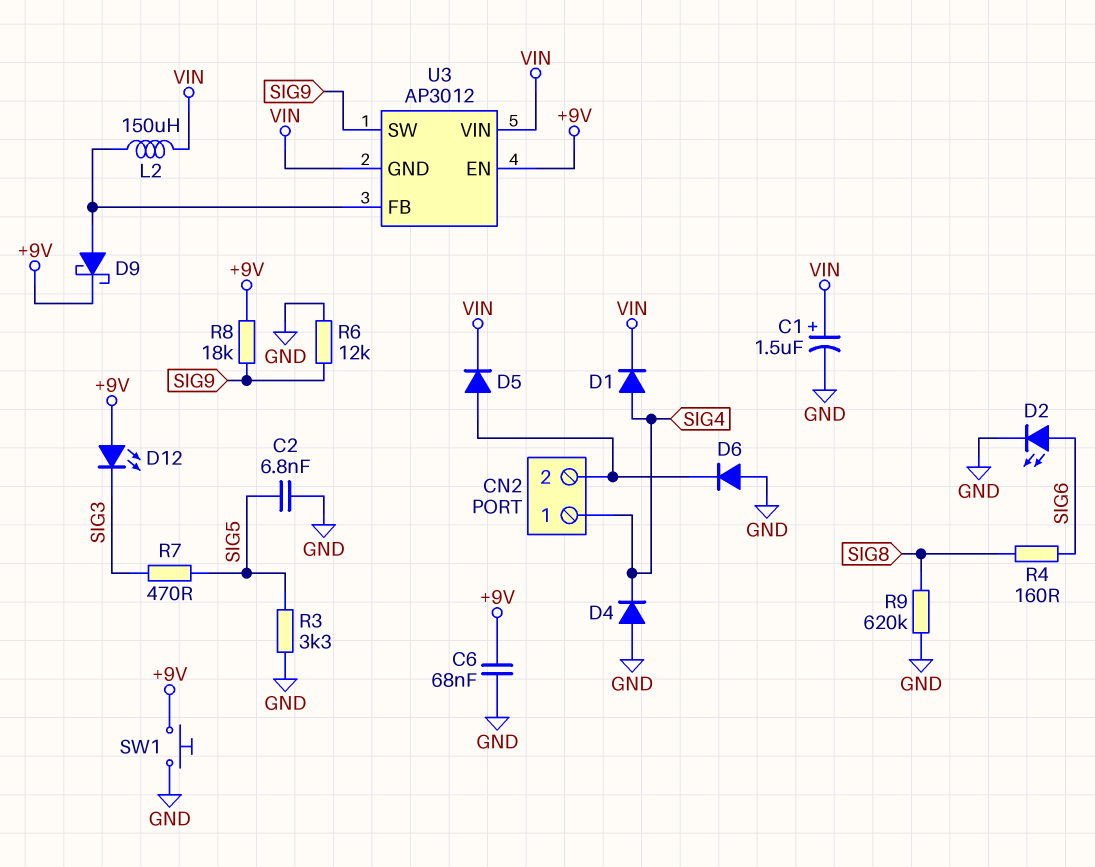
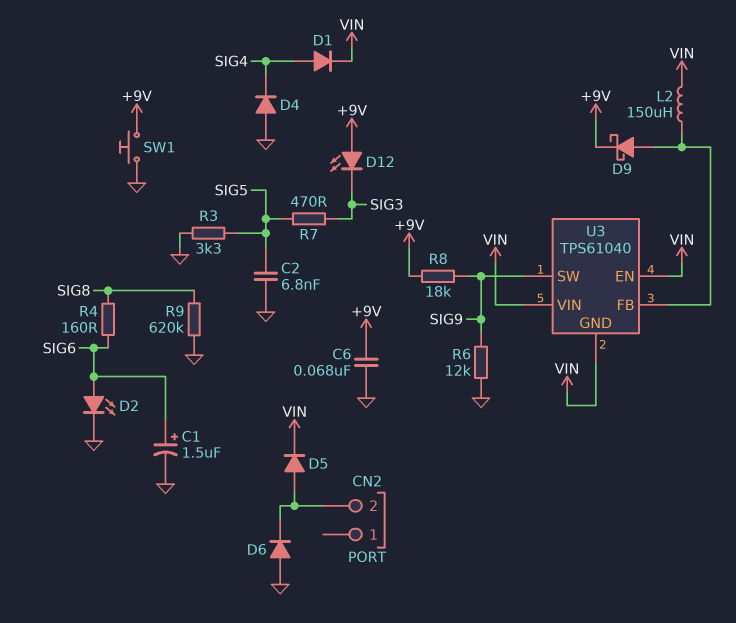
C1: 1.5uF (plus VIN, minus GND) -> 1.5uF (plus SIG6, minus GND)
CN2 pin 1: SIG4 -> none
U3: AP3012 -> TPS61040
U3 pin EN: +9V -> VIN

